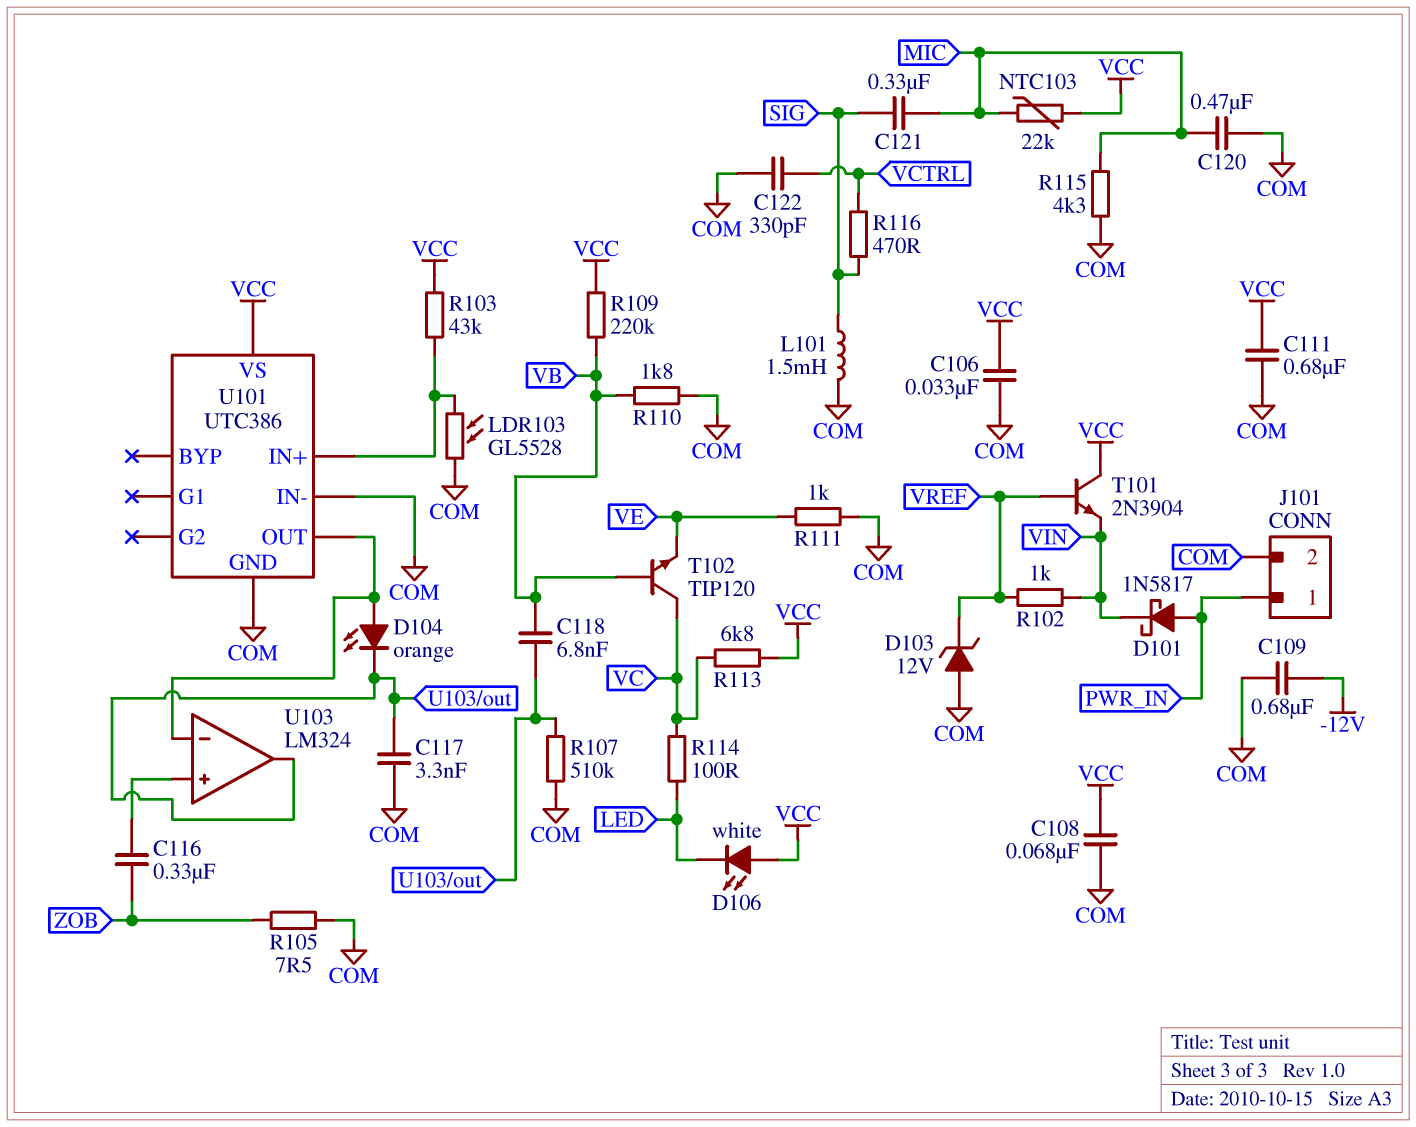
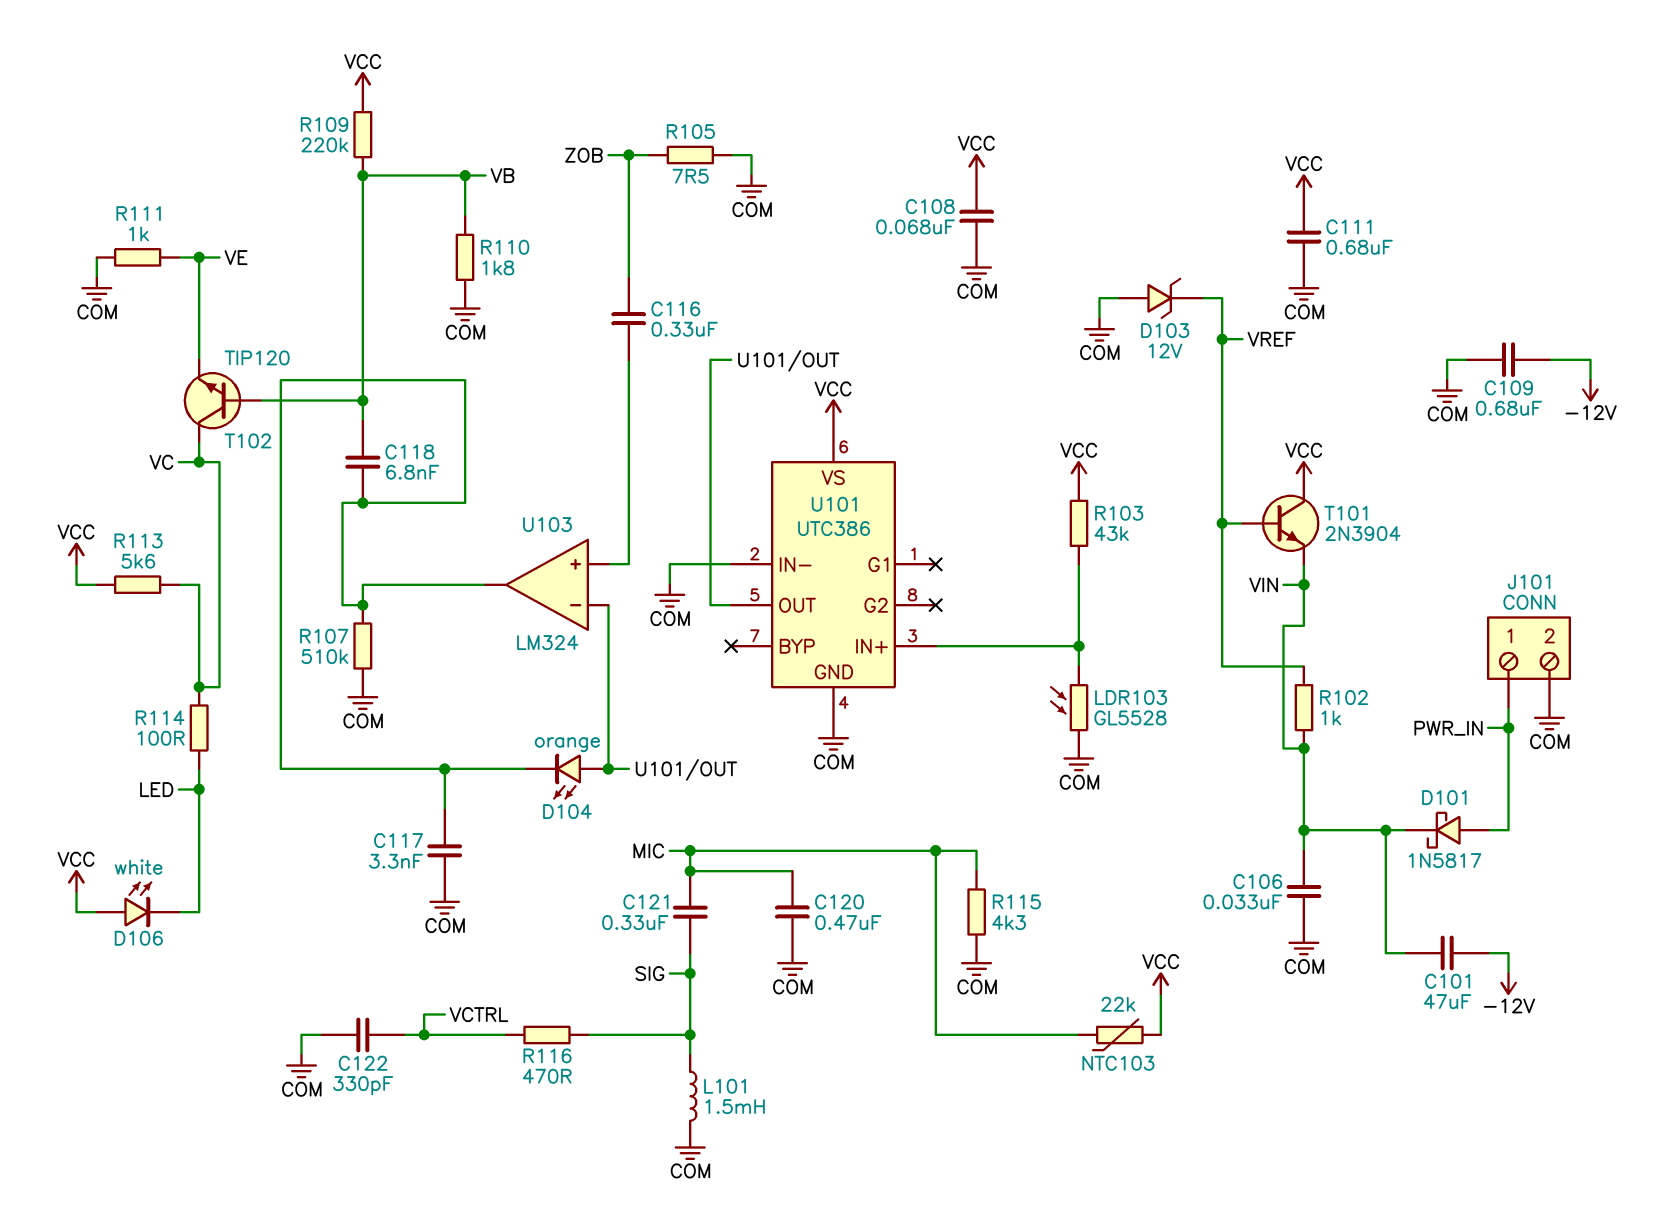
C101: none -> 47uF (-12V, VIN)
C106: 33nF (COM, VCC) -> 33nF (COM, VIN)
R113: 6.8k (VC, VCC) -> 5.6k (VC, VCC)

